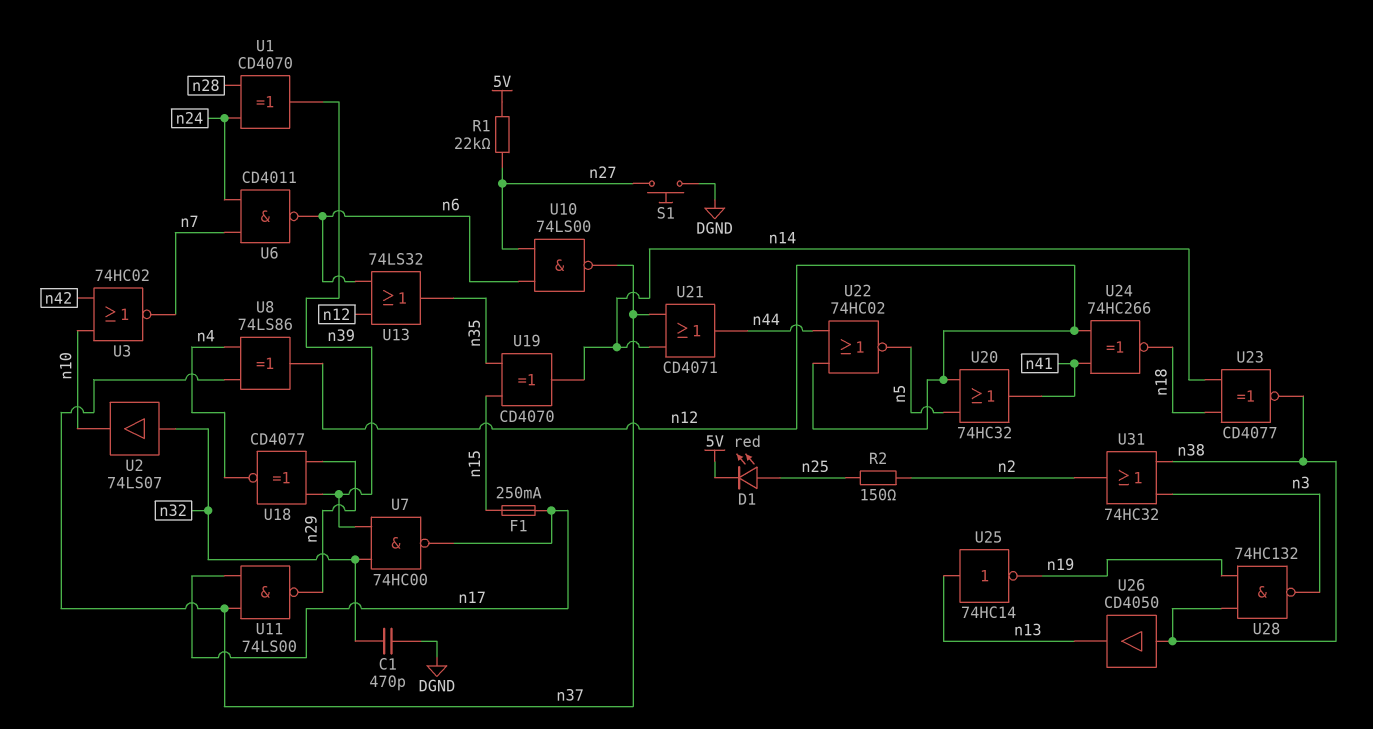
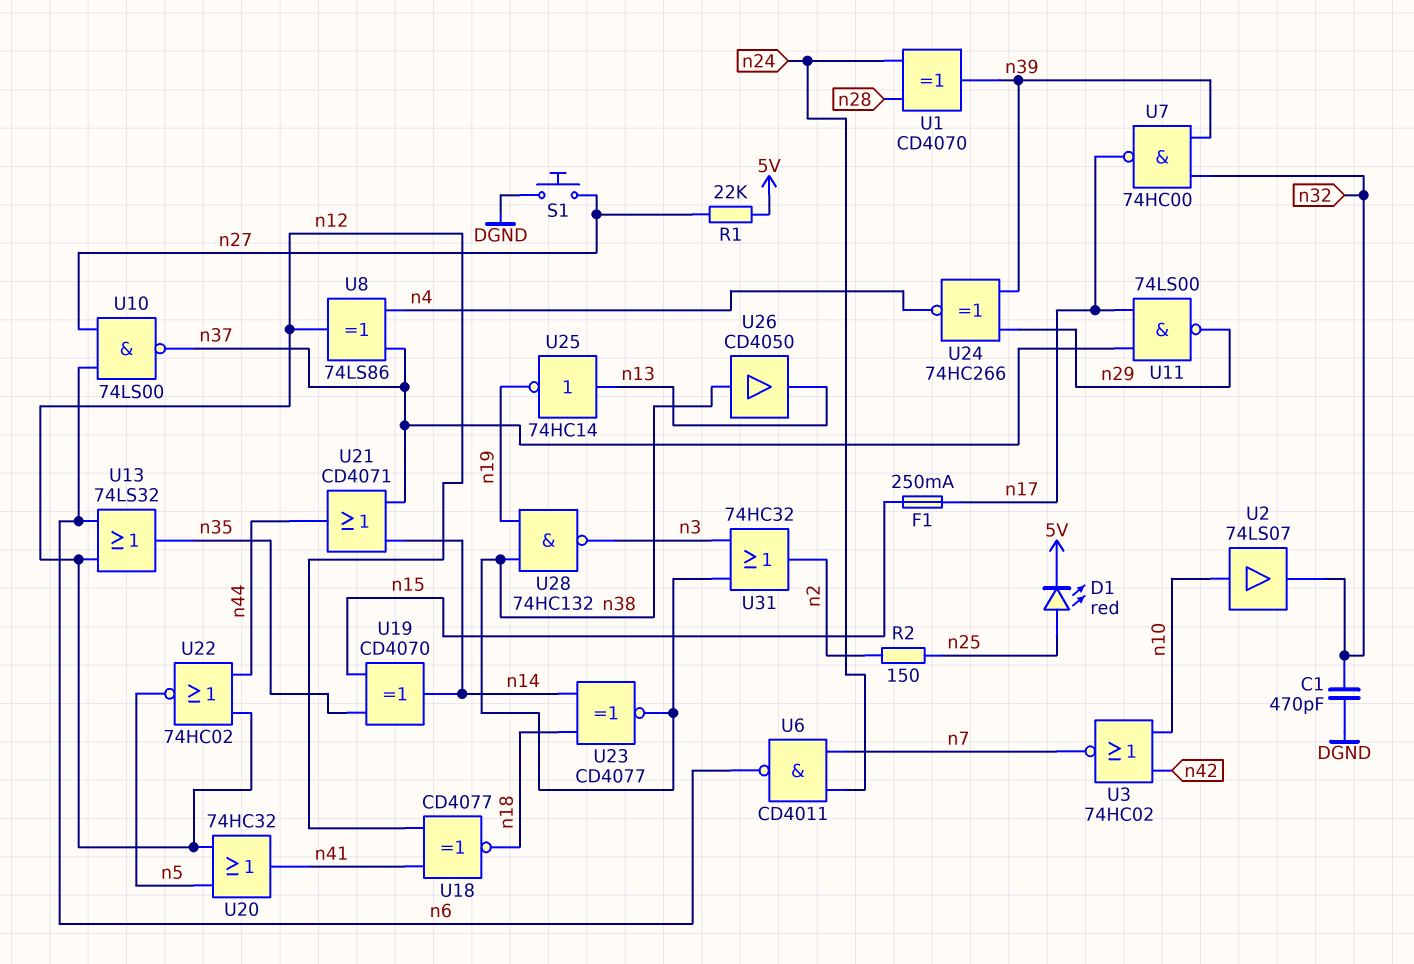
U2: buffer 74LS07 (in n32, out n10) -> buffer 74LS07 (in n10, out n32)
U18: XNOR CD4077 (in n29, in n39, out n4) -> XNOR CD4077 (in n12, in n41, out n18)
U24: XNOR 74HC266 (in n12, in n41, out n18) -> XNOR 74HC266 (in n29, in n39, out n4)

